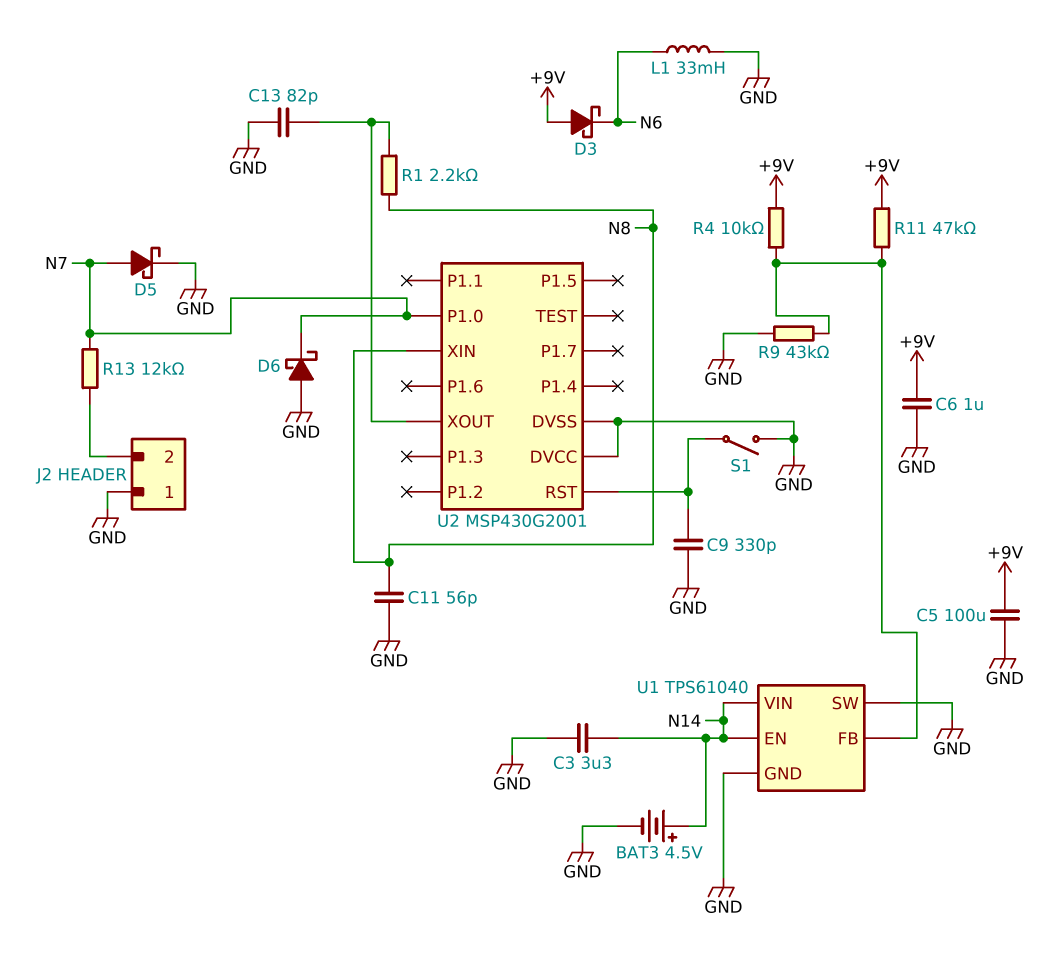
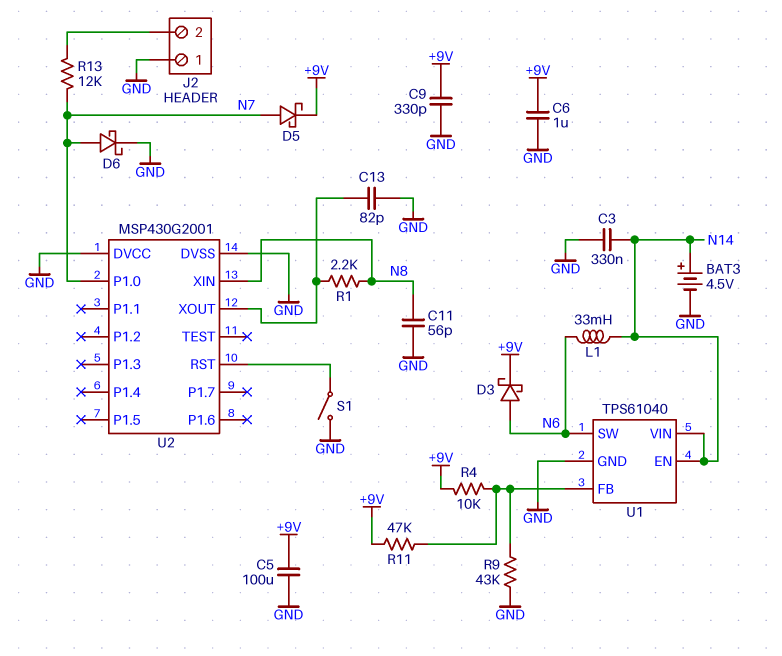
C3: 3.3uF (GND, N14) -> 330nF (GND, N14)
C9: 330pF (GND, U2/RST) -> 330pF (+9V, GND)
D3: schottky (A +9V, K N6) -> schottky (A N6, K +9V)
D5: schottky (A N7, K GND) -> schottky (A N7, K +9V)
D6: schottky (A GND, K N7) -> schottky (A N7, K GND)
L1: 33mH (GND, N6) -> 33mH (N6, N14)
U1 pin SW: GND -> N6

